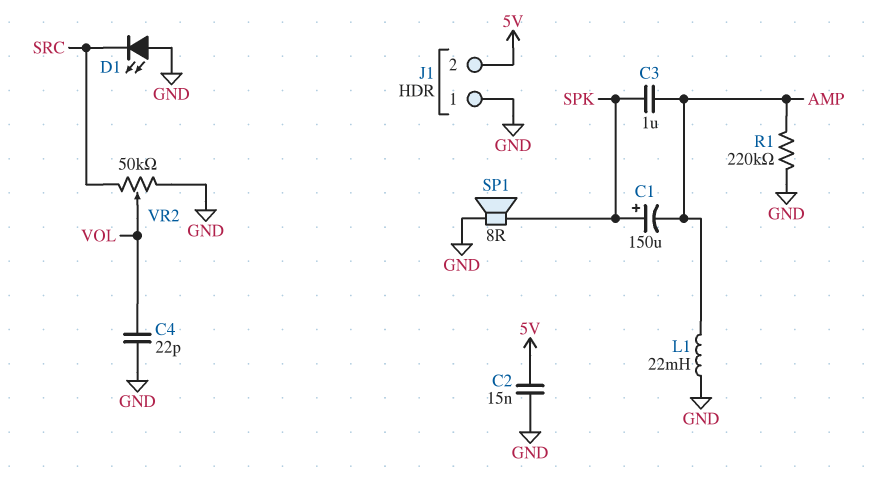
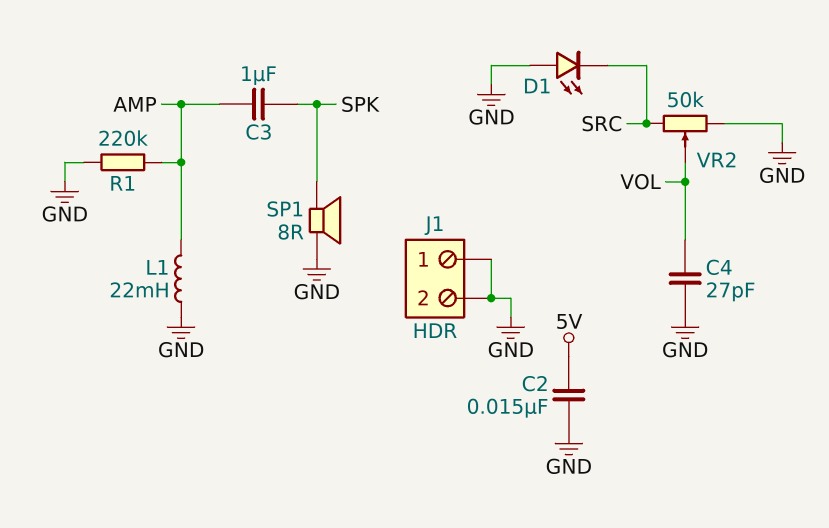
C1: 150uF (plus SPK, minus AMP) -> none
C4: 22pF (GND, VOL) -> 27pF (GND, VOL)
J1 pin 2: 5V -> GND

